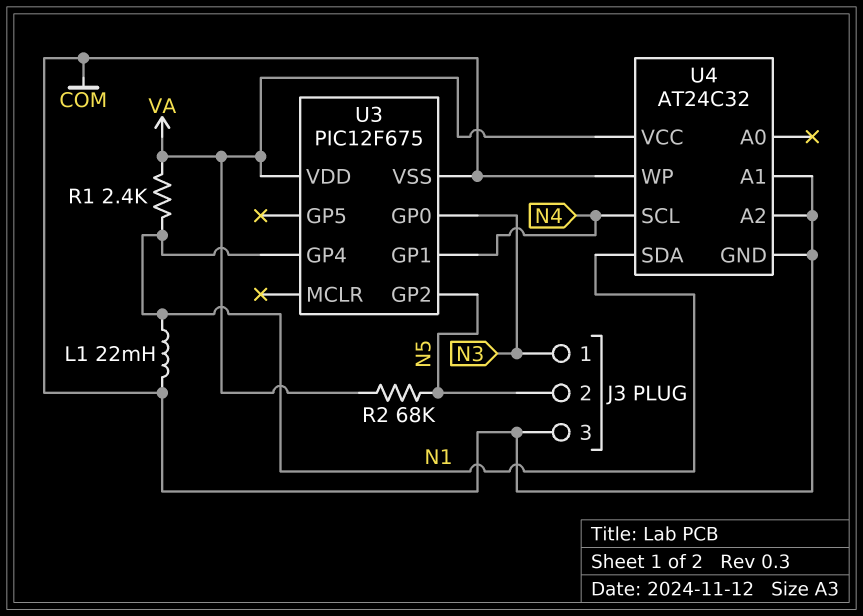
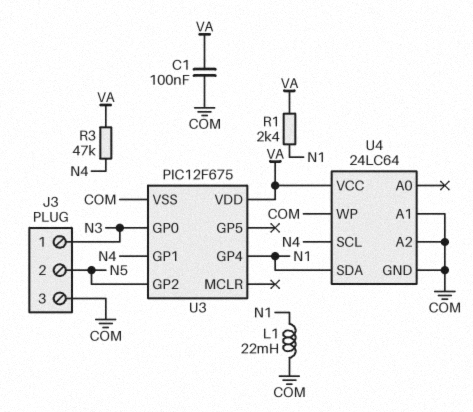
C1: none -> 100nF (COM, VA)
R2: 68k (N5, VA) -> none
R3: none -> 47k (N4, VA)
U4: AT24C32 -> 24LC64

